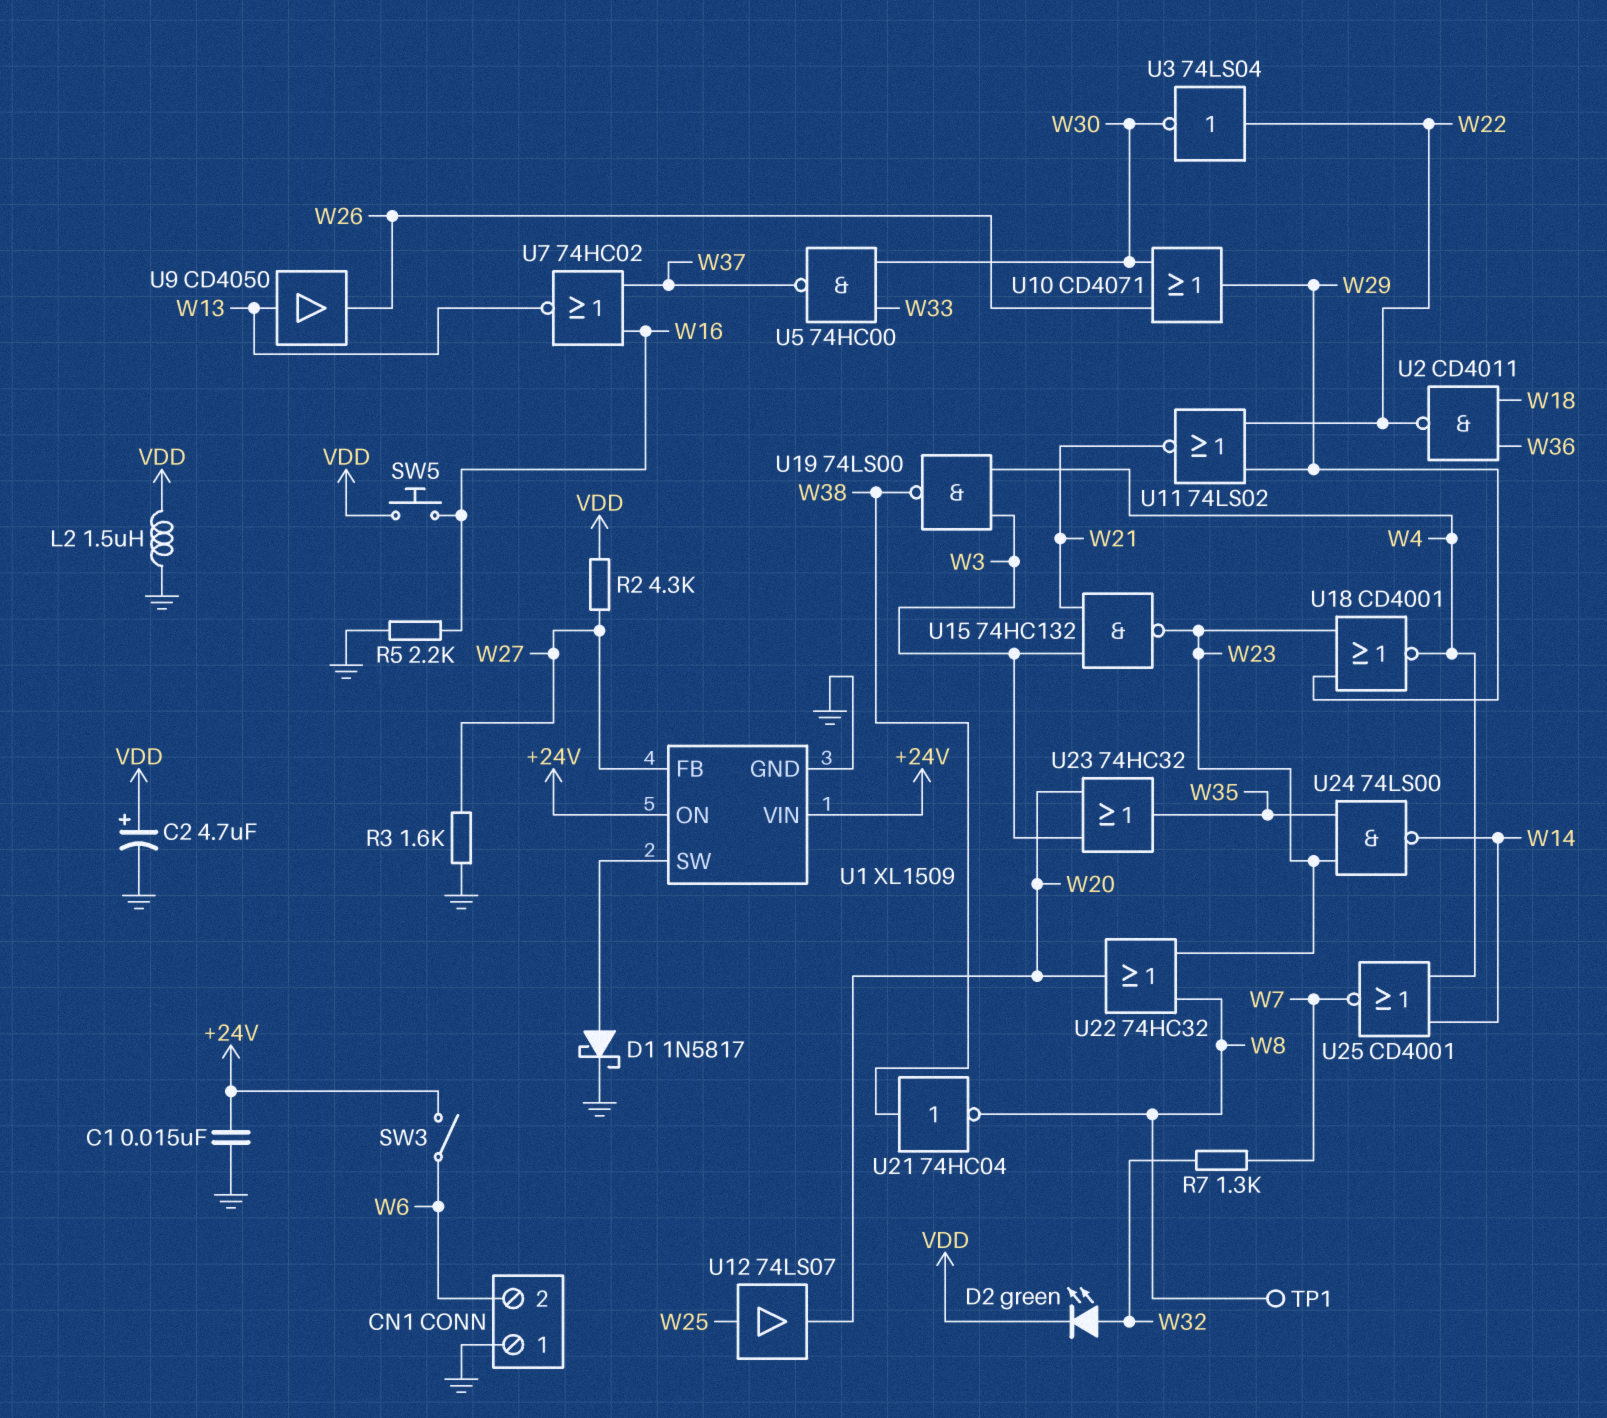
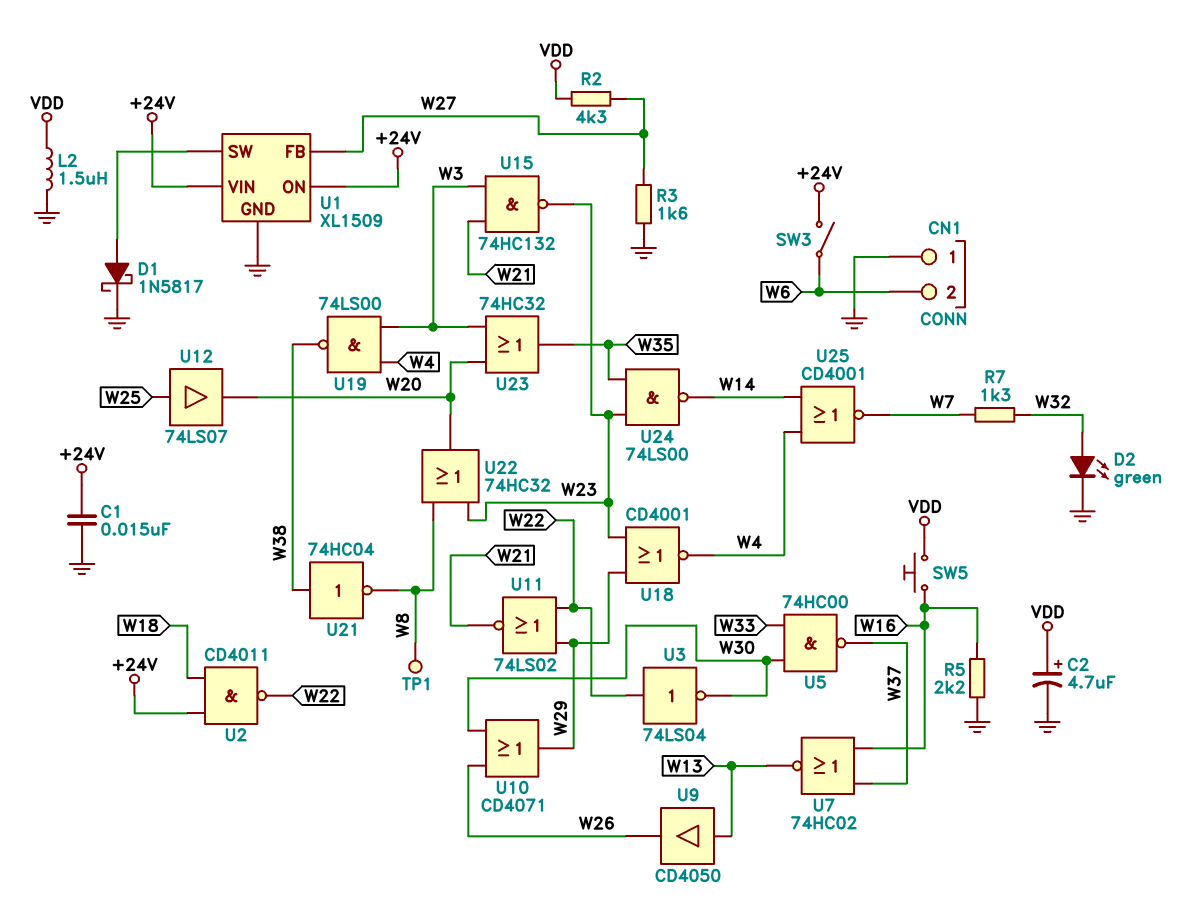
D2: LED green (A W32, K VDD) -> LED green (A W32, K GND)
U2: NAND CD4011 (in W18, in W36, out W22) -> NAND CD4011 (in +24V, in W18, out W22)

